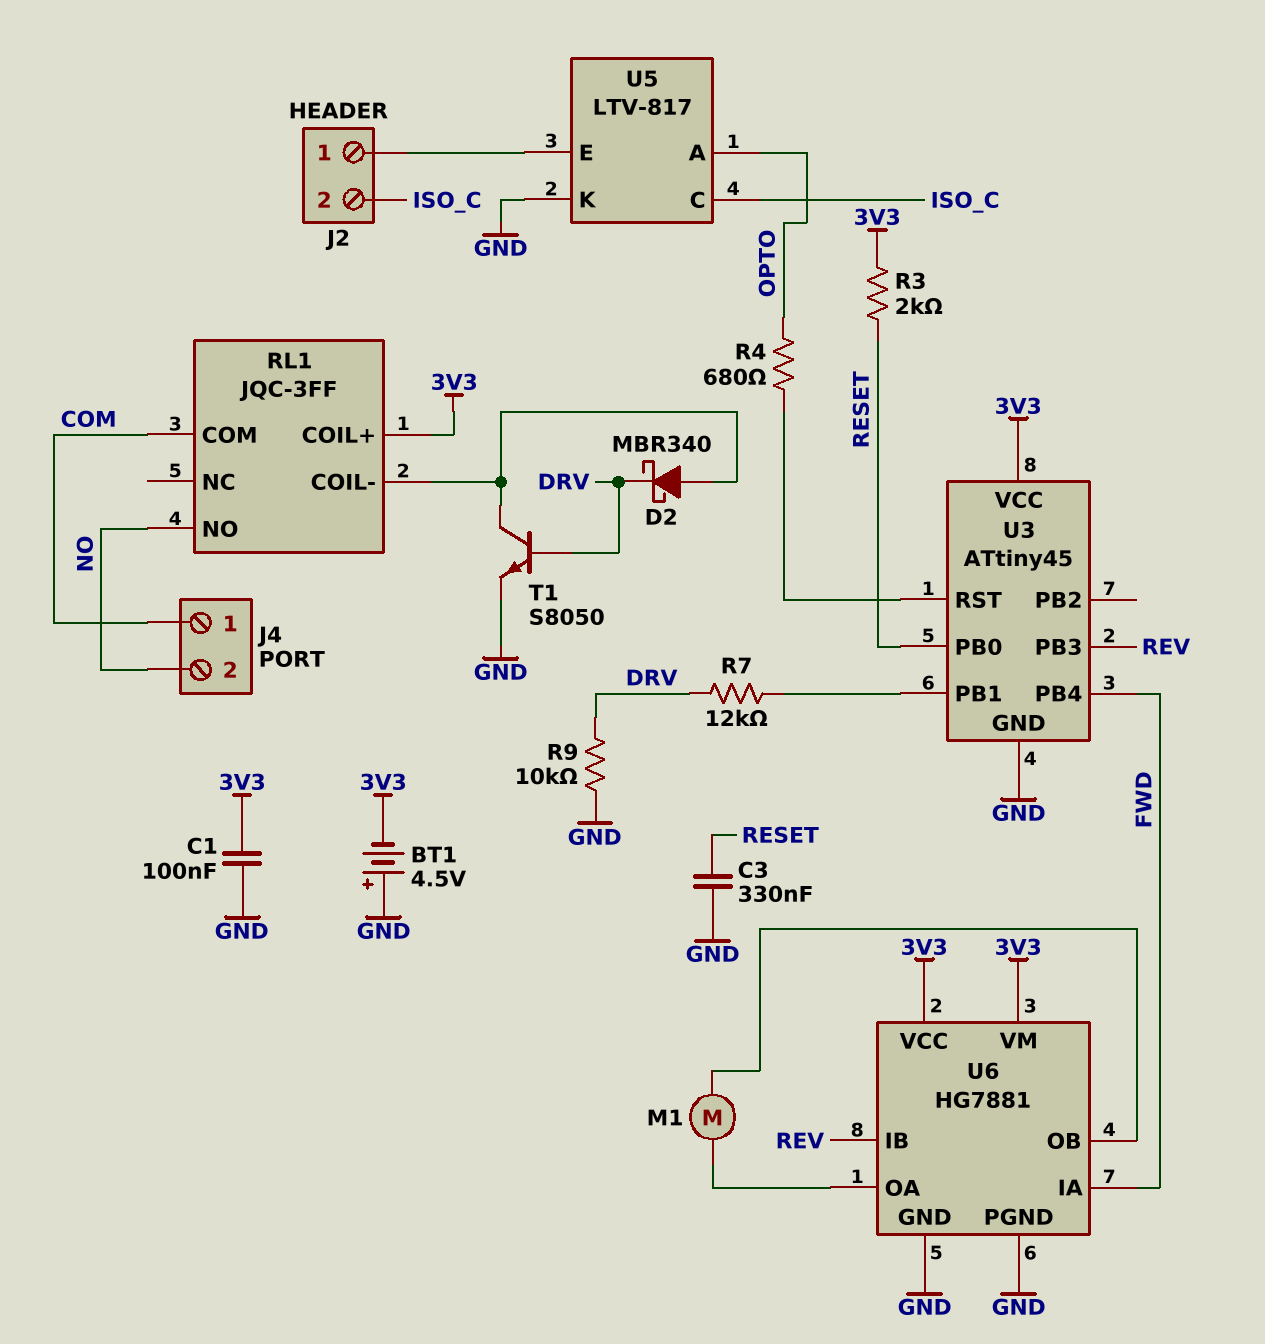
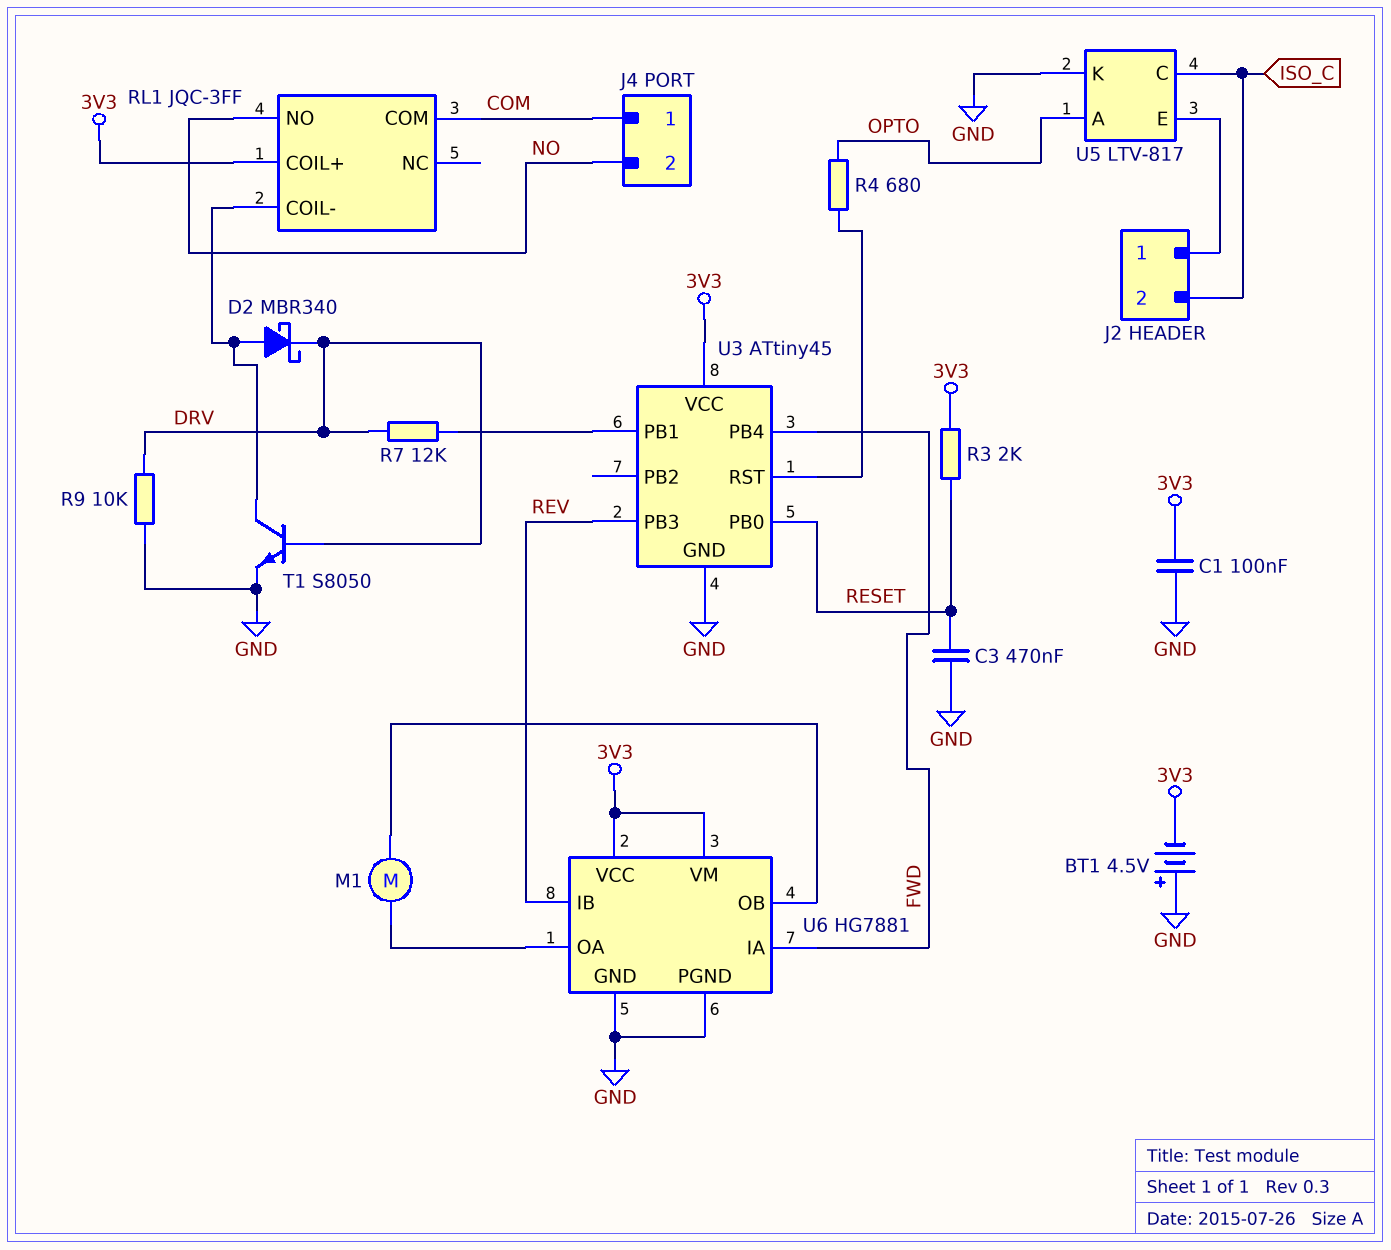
C3: 330nF (GND, RESET) -> 470nF (GND, RESET)

